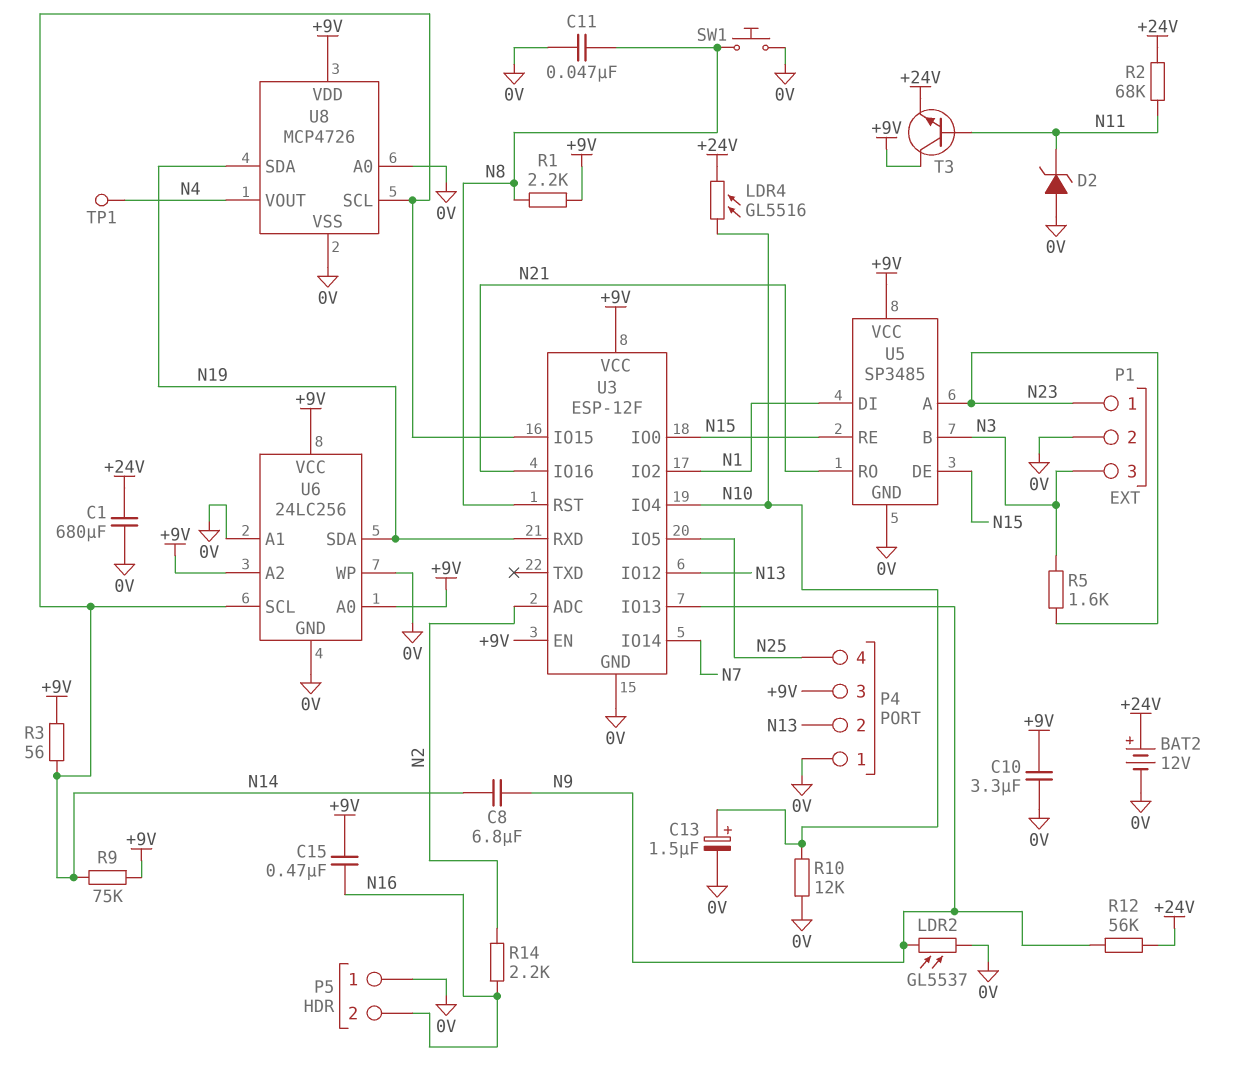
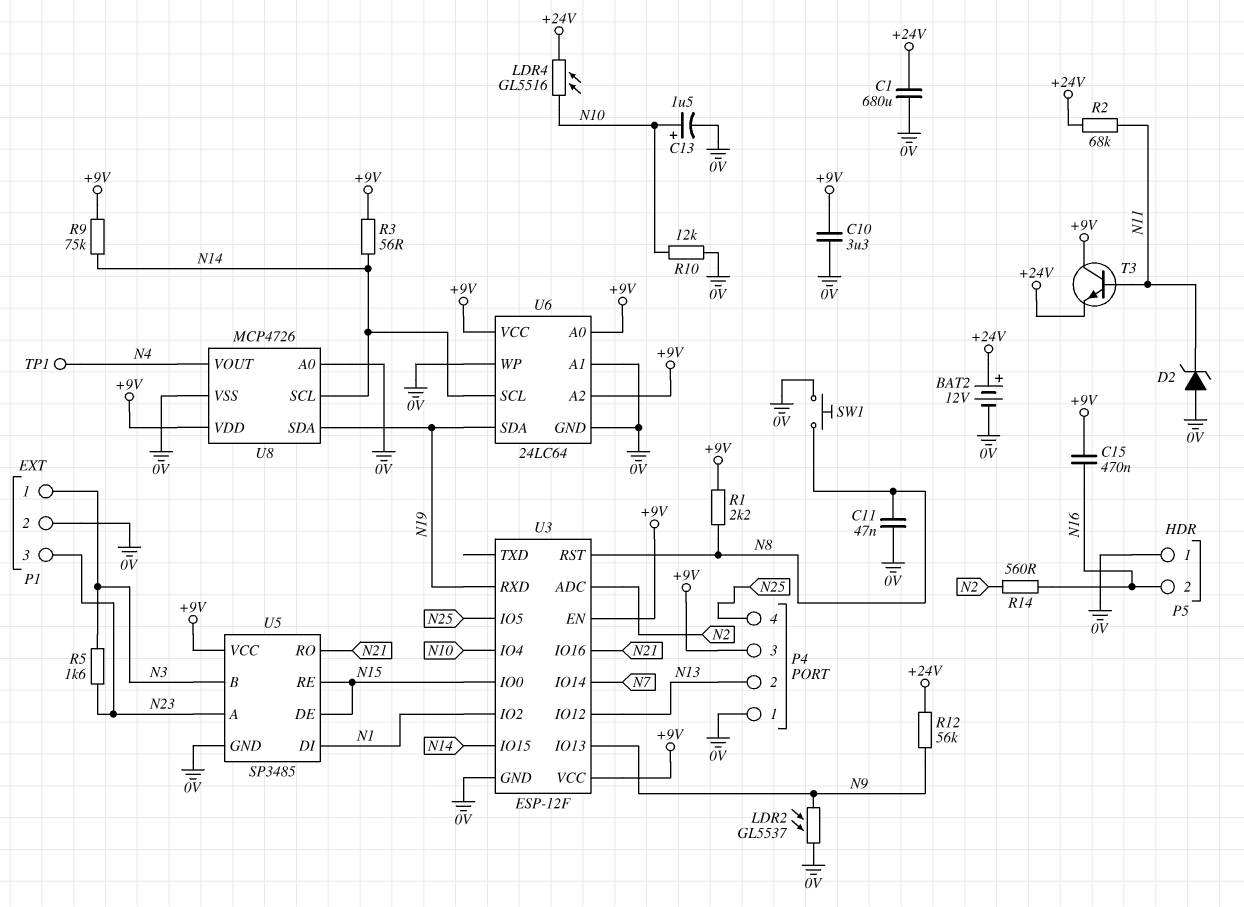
C8: 6.8uF (N9, N14) -> none
P1 pin 1: N23 -> N3
P1 pin 3: N3 -> N23
R14: 2.2k (N2, N16) -> 560 (N2, N16)
U6: 24LC256 -> 24LC64

